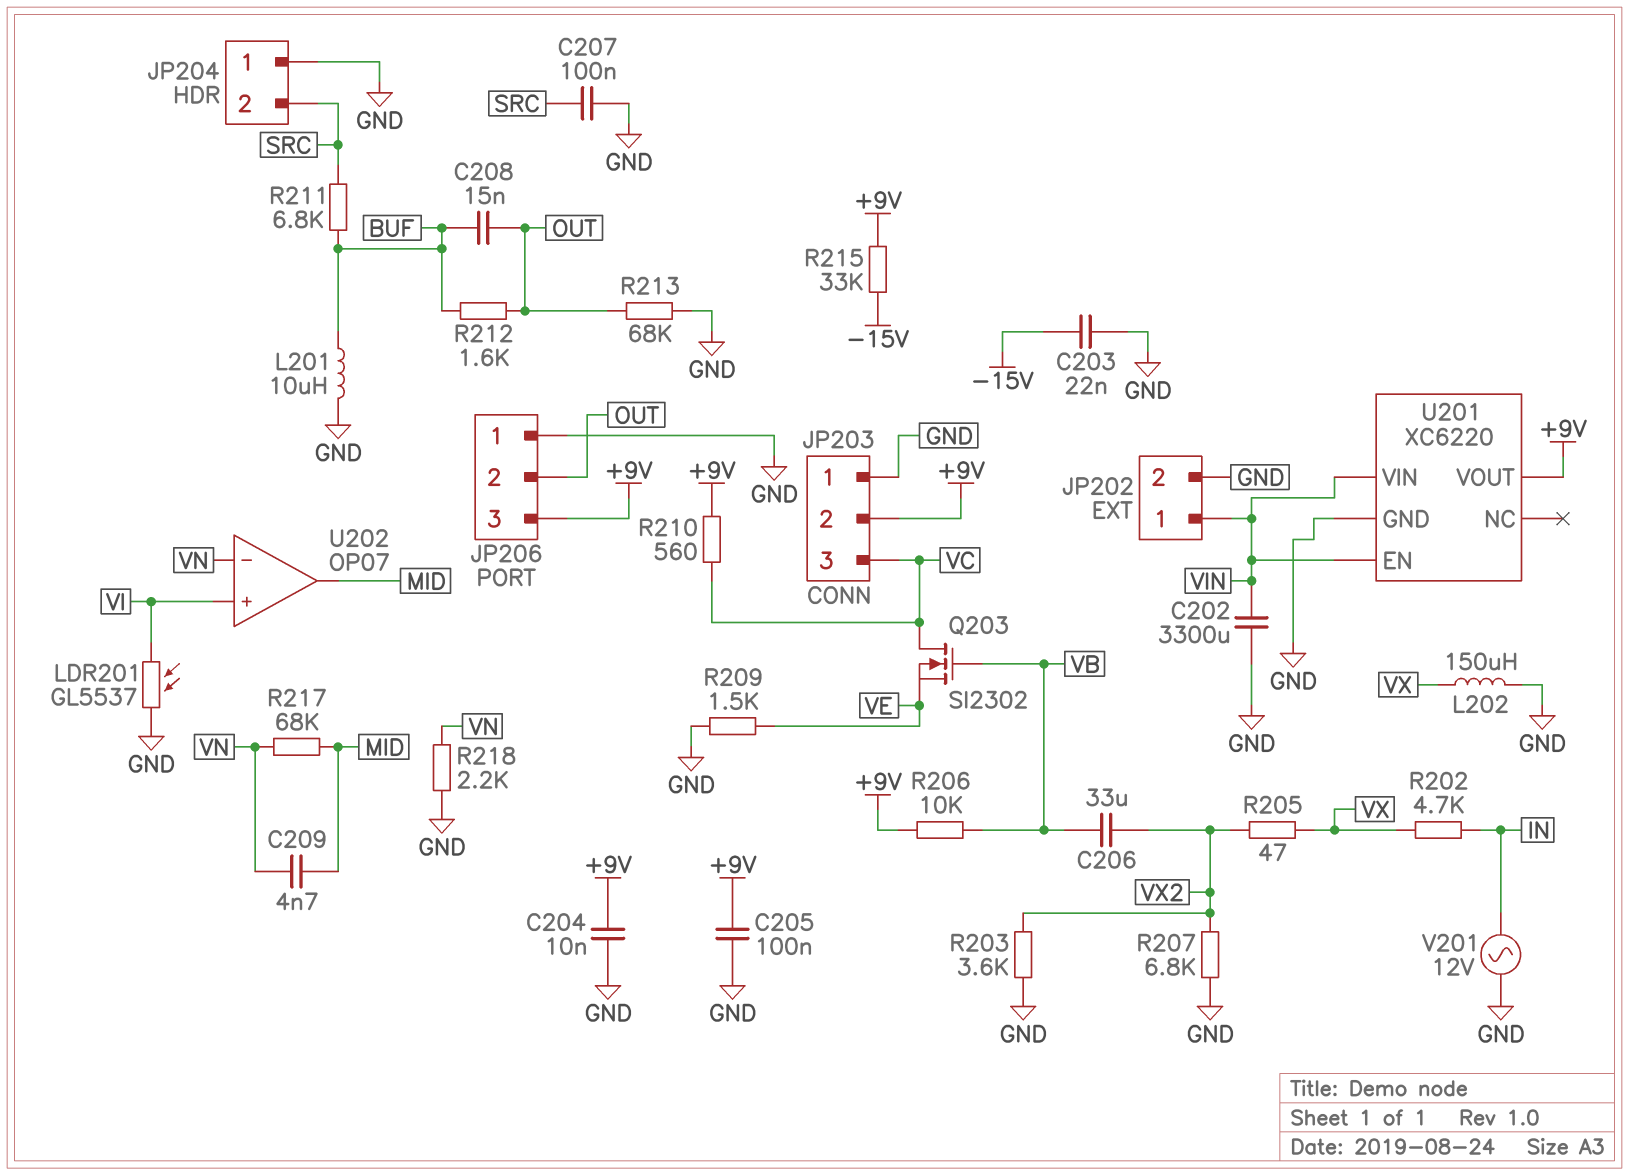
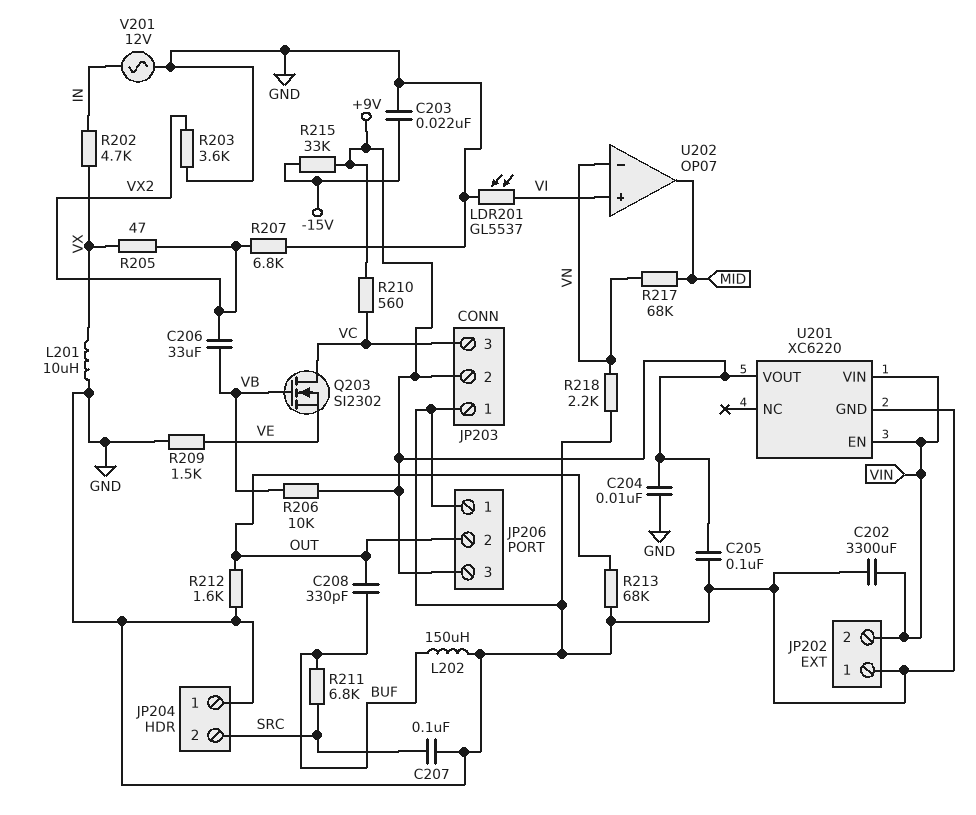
C208: 15nF (BUF, OUT) -> 330pF (BUF, OUT)
C209: 4.7nF (MID, VN) -> none
JP202 pin 1: VIN -> GND
JP202 pin 2: GND -> VIN
L201: 10uH (BUF, GND) -> 10uH (GND, VX)
L202: 150uH (GND, VX) -> 150uH (BUF, GND)
R212: 1.6k (BUF, OUT) -> 1.6k (GND, OUT)

